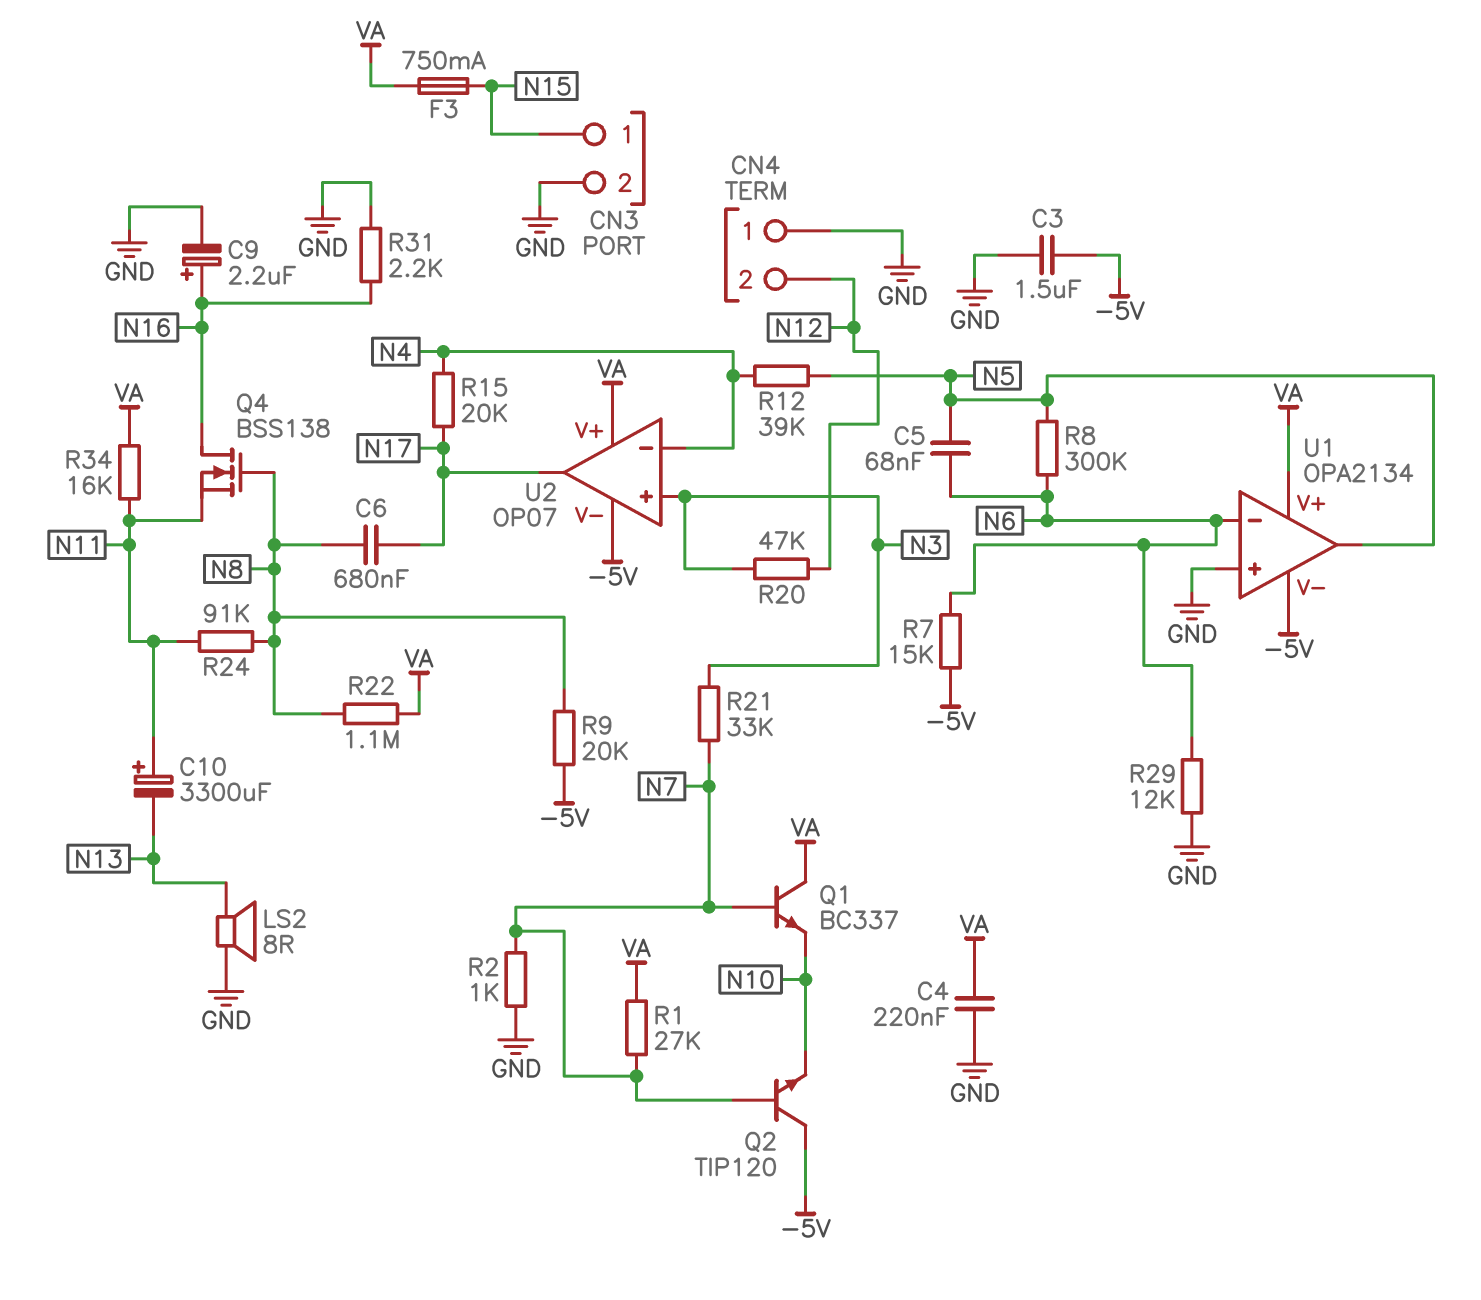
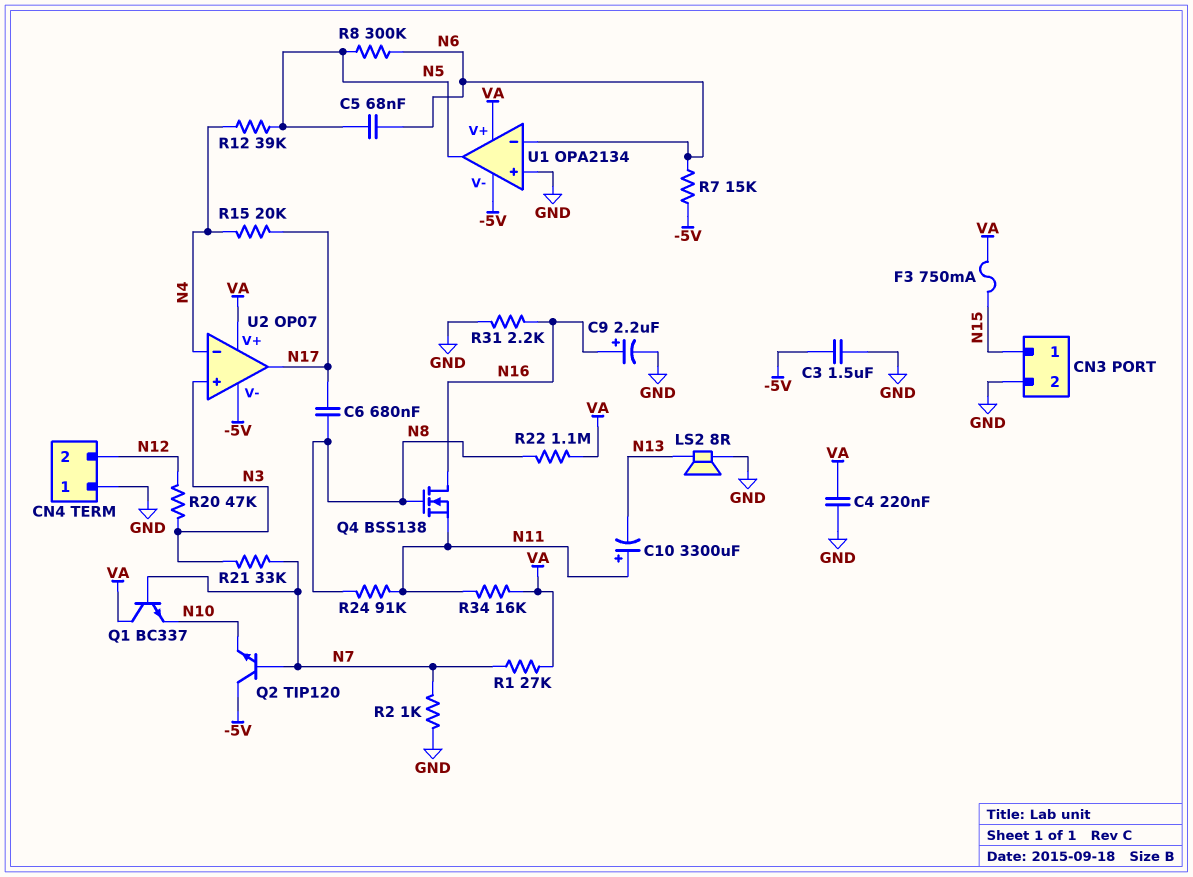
R9: 20k (-5V, N8) -> none
R29: 12k (GND, N6) -> none

